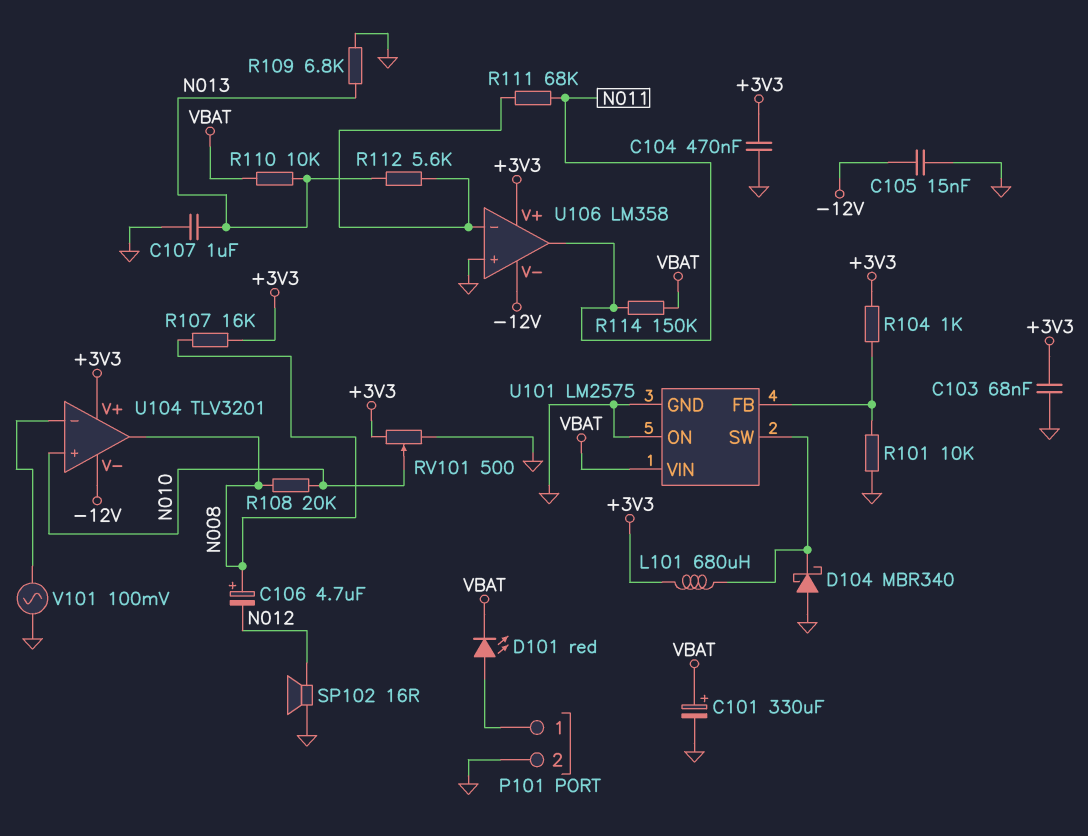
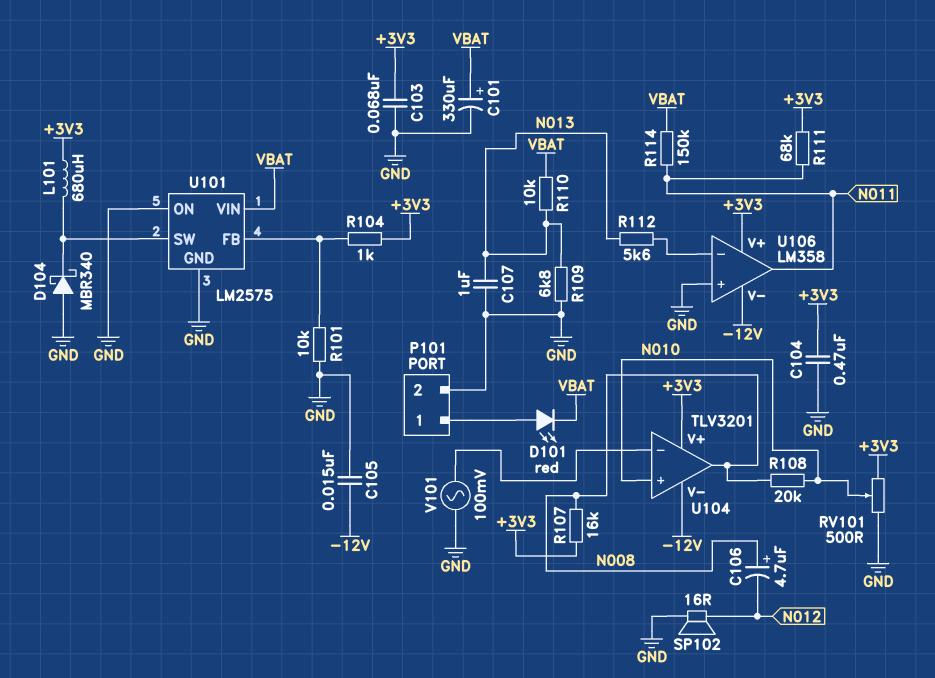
R111: 68k (N011, U106/in-) -> 68k (+3V3, N011)

